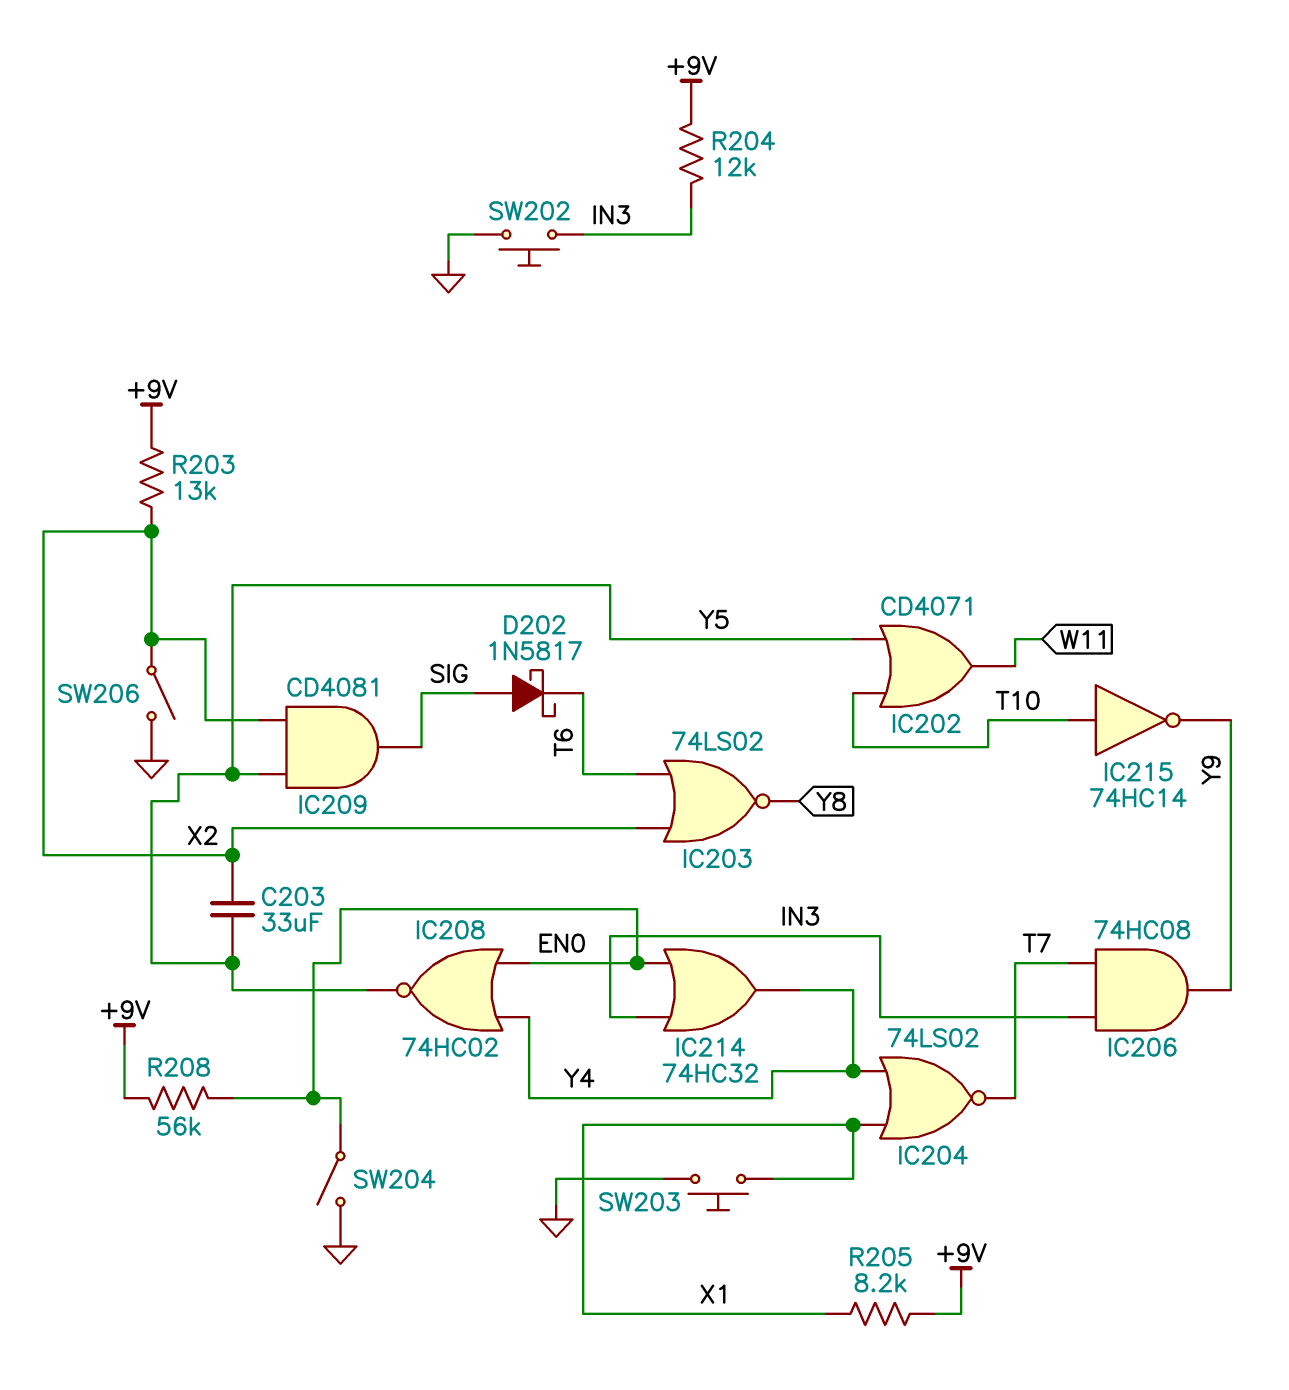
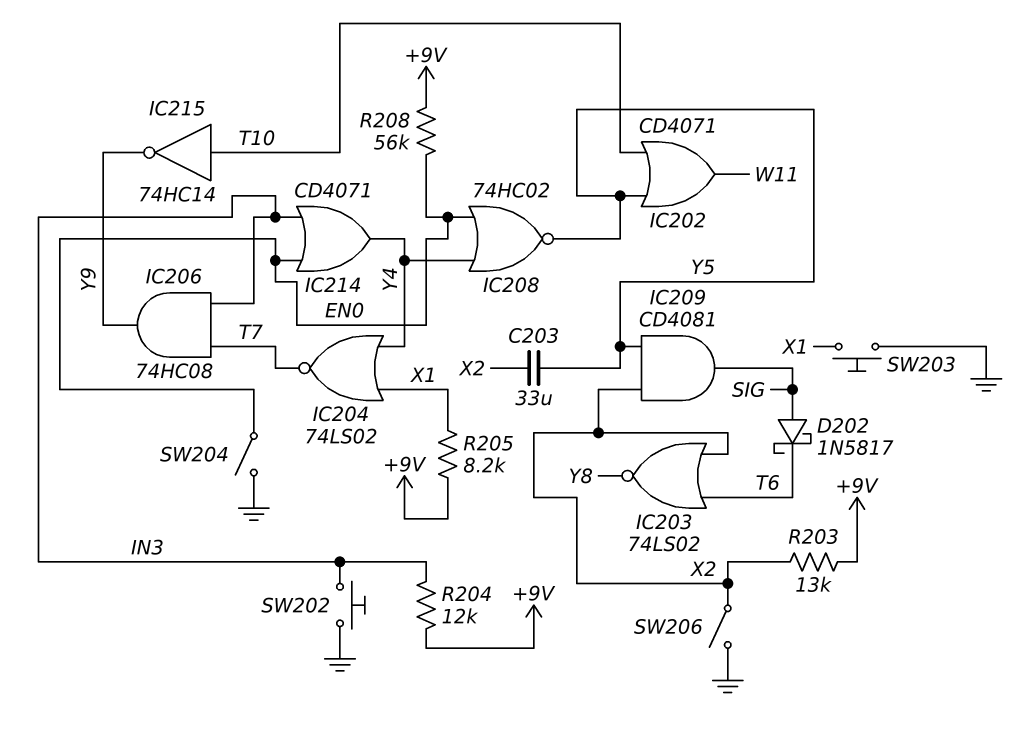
IC214: OR 74HC32 (in EN0, in IN3, out Y4) -> OR CD4071 (in EN0, in IN3, out Y4)

